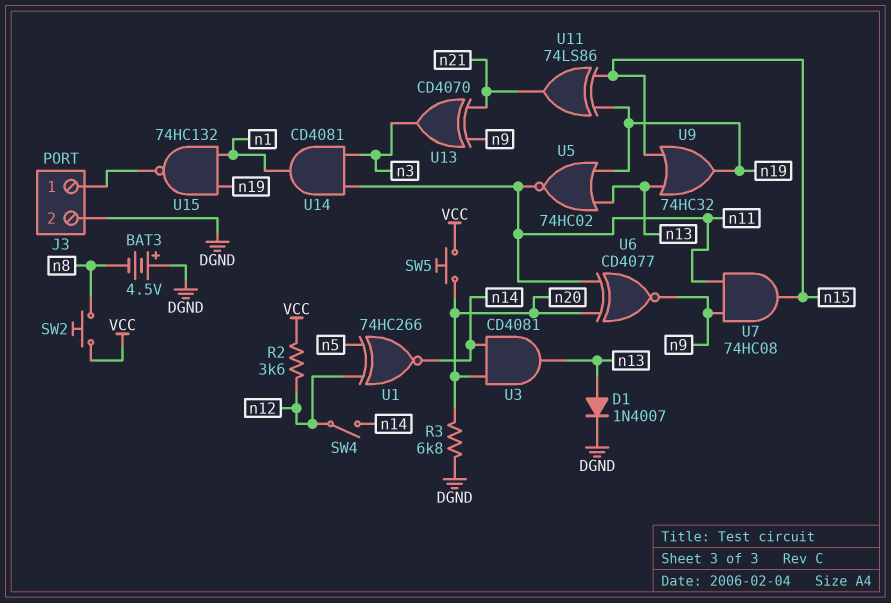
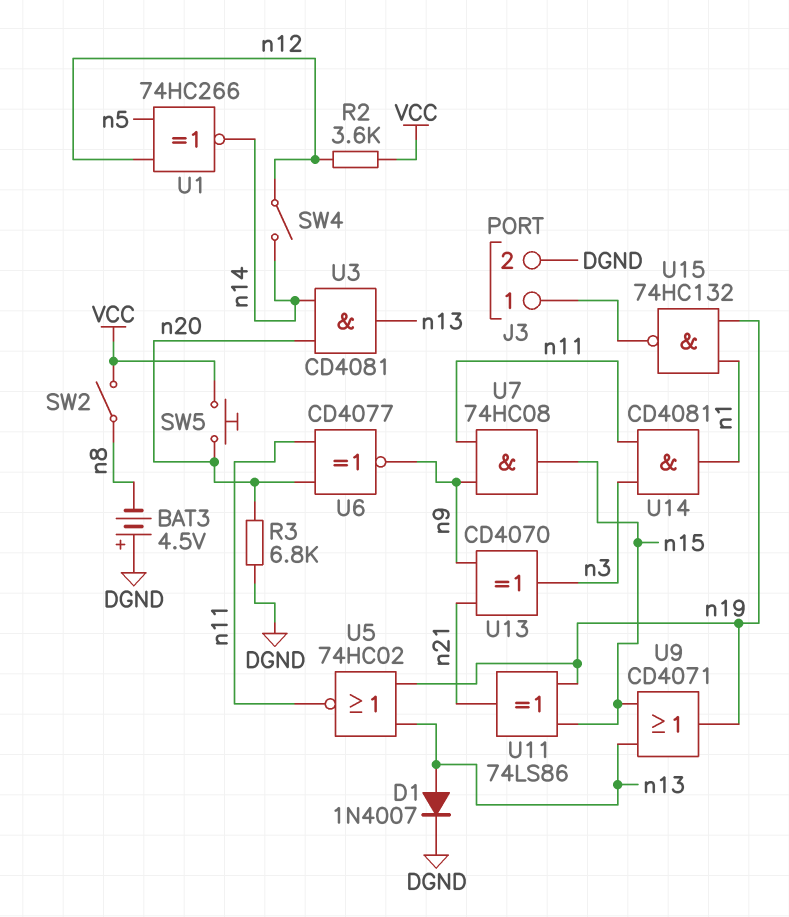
SW2: button (VCC, n8) -> switch (VCC, n8)
U9: OR 74HC32 (in n13, in n15, out n19) -> OR CD4071 (in n13, in n15, out n19)

